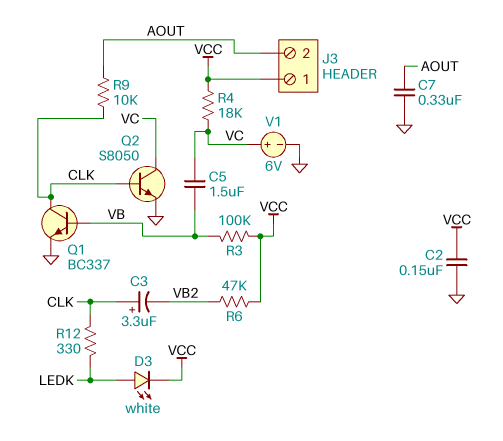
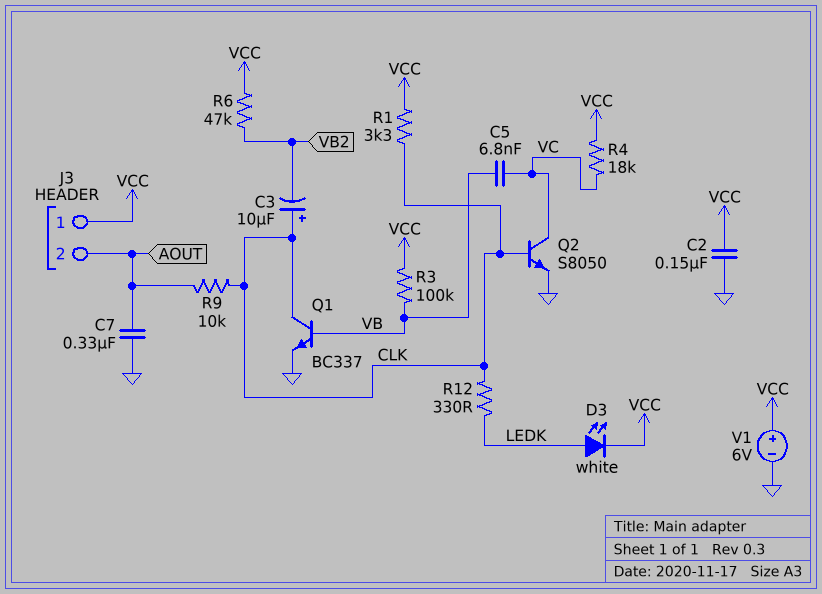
C3: 3.3uF (plus CLK, minus VB2) -> 10uF (plus CLK, minus VB2)
C5: 1.5uF (VB, VC) -> 6.8nF (VB, VC)
R1: none -> 3.3k (CLK, VCC)
V1: 6V (plus VC, minus GND) -> 6V (plus VCC, minus GND)

